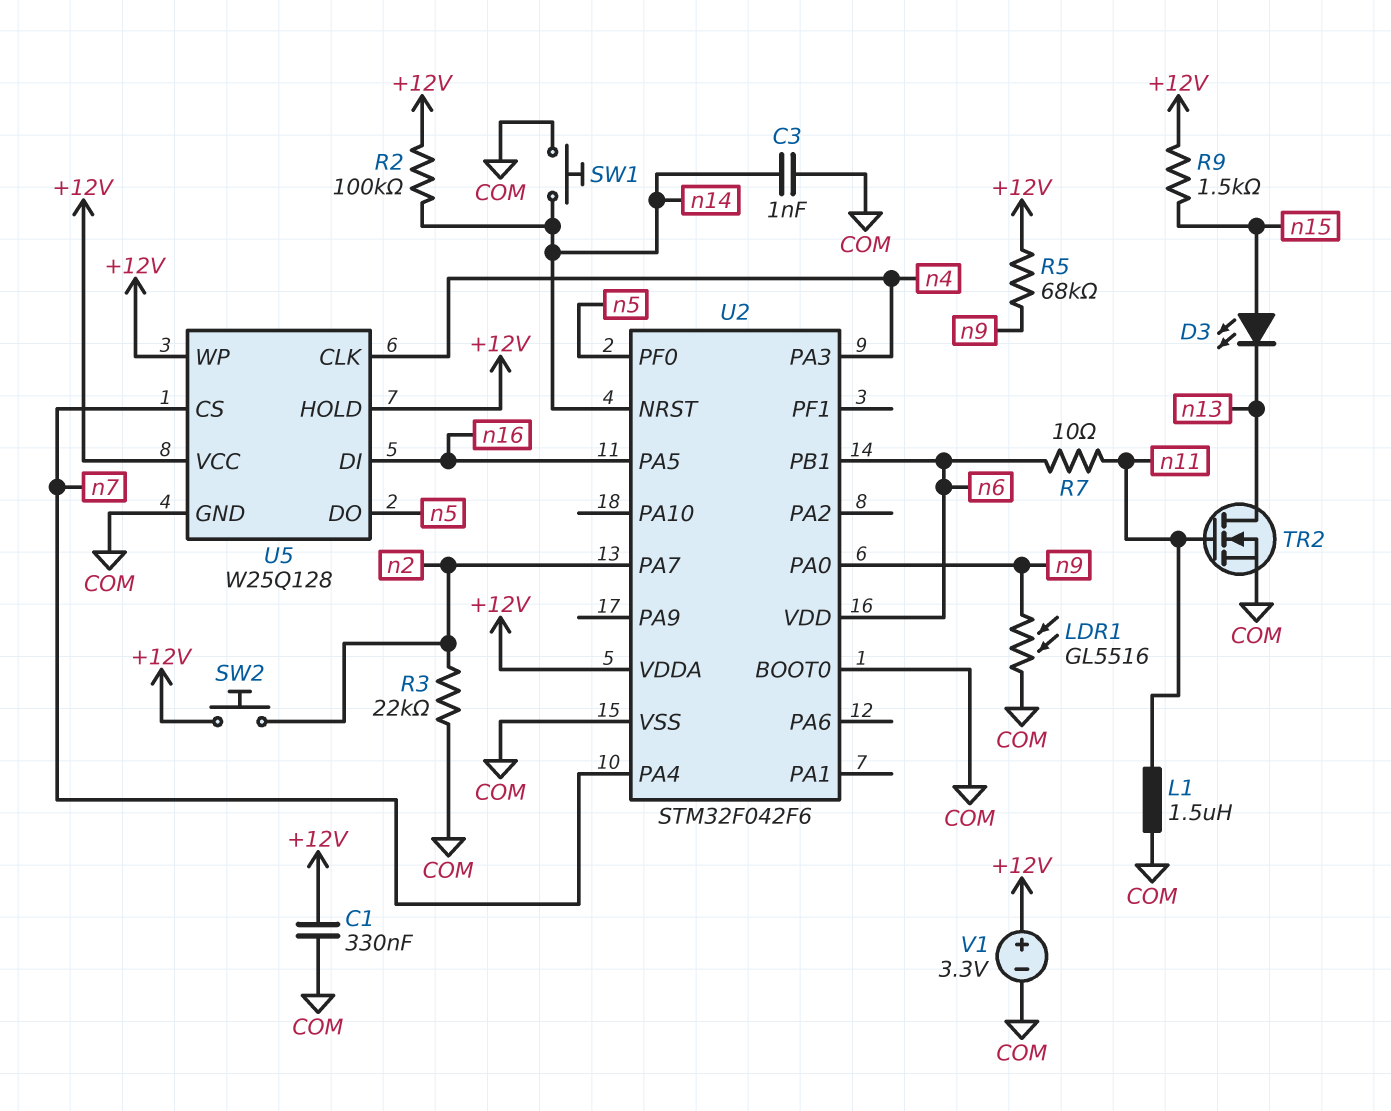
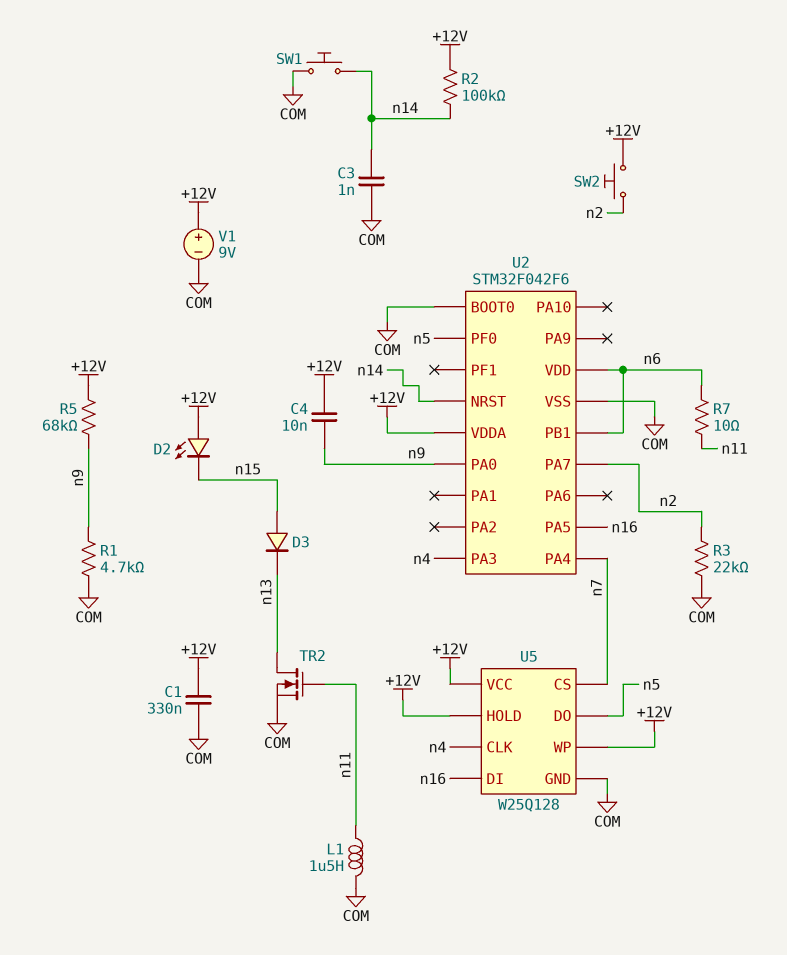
C4: none -> 10nF (+12V, n9)
D2: none -> LED (A +12V, K n15)
D3: LED (A n15, K n13) -> diode (A n15, K n13)
LDR1: GL5516 (COM, n9) -> none
R1: none -> 4.7k (COM, n9)
R9: 1.5k (+12V, n15) -> none
V1: 3.3V (plus +12V, minus COM) -> 9V (plus +12V, minus COM)

